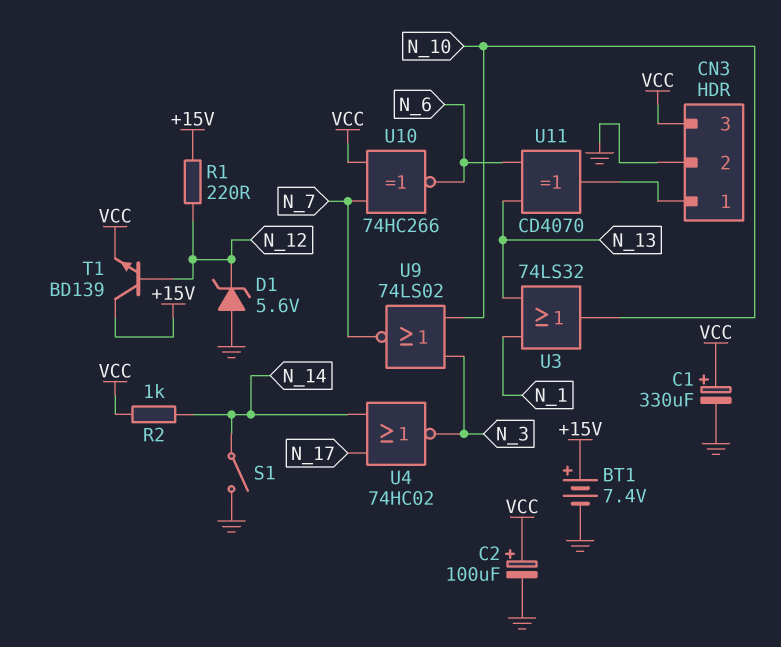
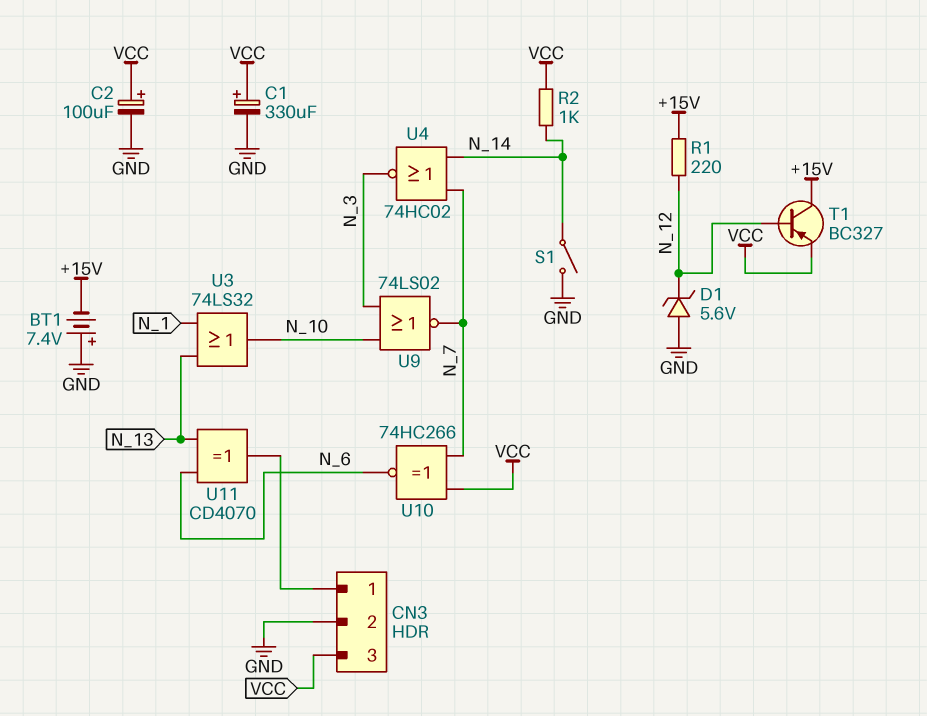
BT1: 7.4V (plus +15V, minus GND) -> 7.4V (plus GND, minus +15V)
T1: NPN BD139 (B N_12, C +15V, E VCC) -> PNP BC327 (B N_12, C +15V, E VCC)
U4: NOR 74HC02 (in N_14, in N_17, out N_3) -> NOR 74HC02 (in N_7, in N_14, out N_3)

